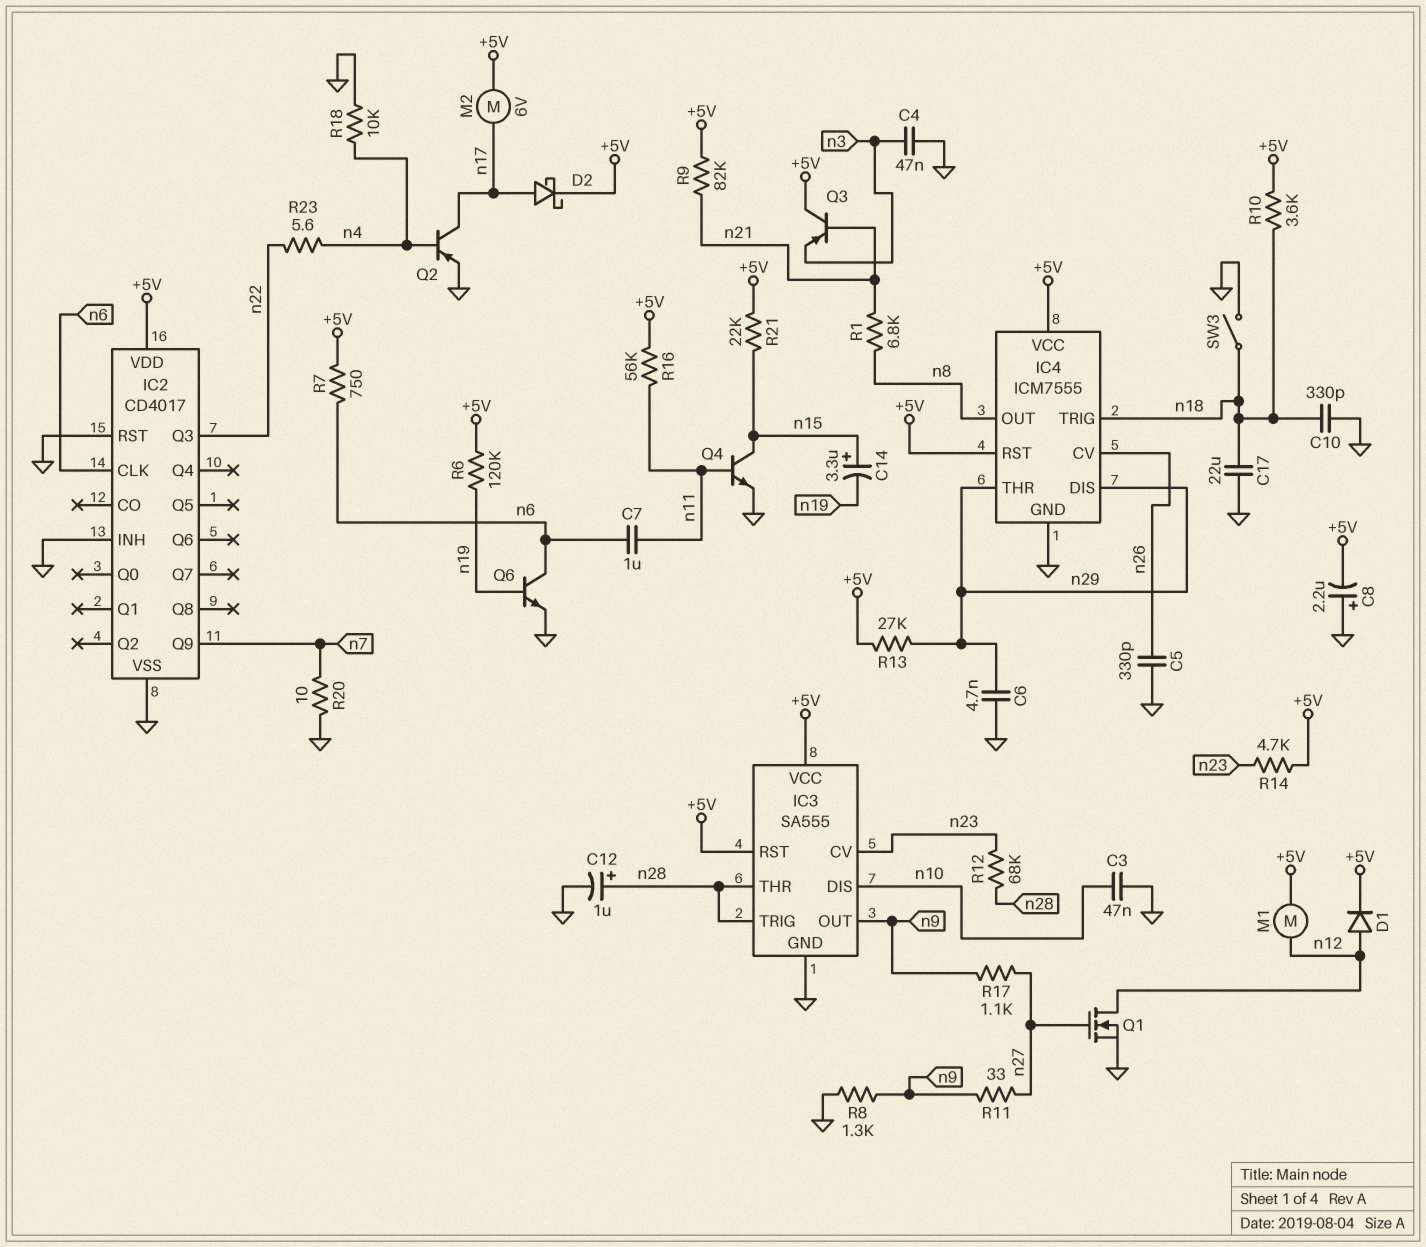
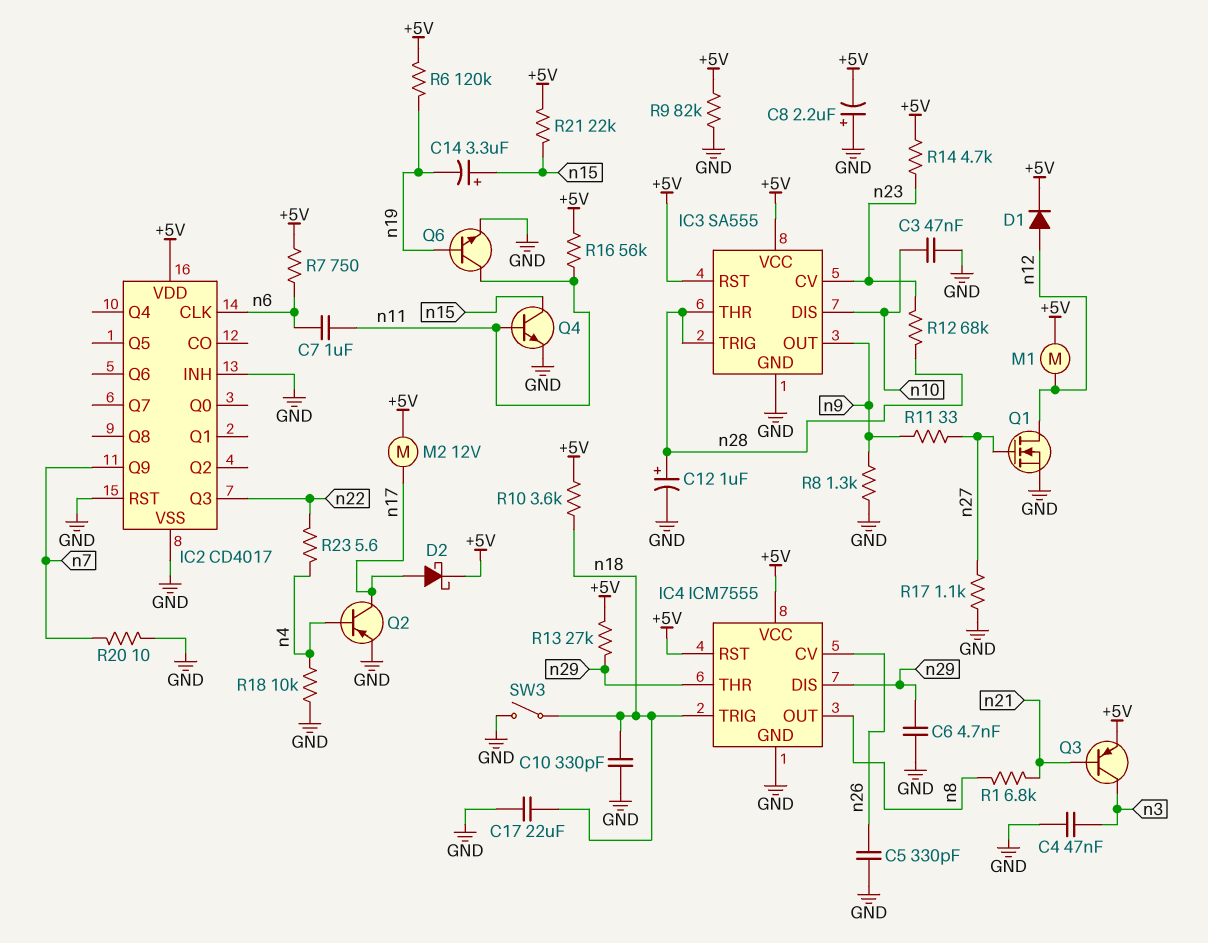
M2: motor 6V (+5V, n17) -> motor 12V (+5V, n17)
Q3: PNP (B n21, C +5V, E n3) -> PNP (B n21, C n3, E +5V)
Q6: NPN (B n19, C n6, E GND) -> NPN (B n19, C n11, E GND)
R9: 82k (+5V, n21) -> 82k (+5V, GND)
R17: 1.1k (n9, n27) -> 1.1k (GND, n27)

